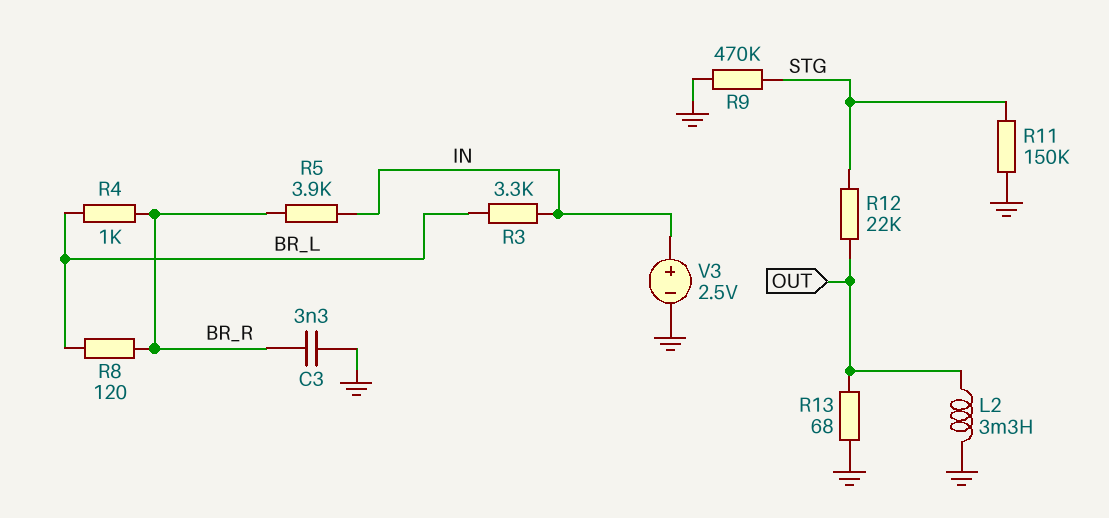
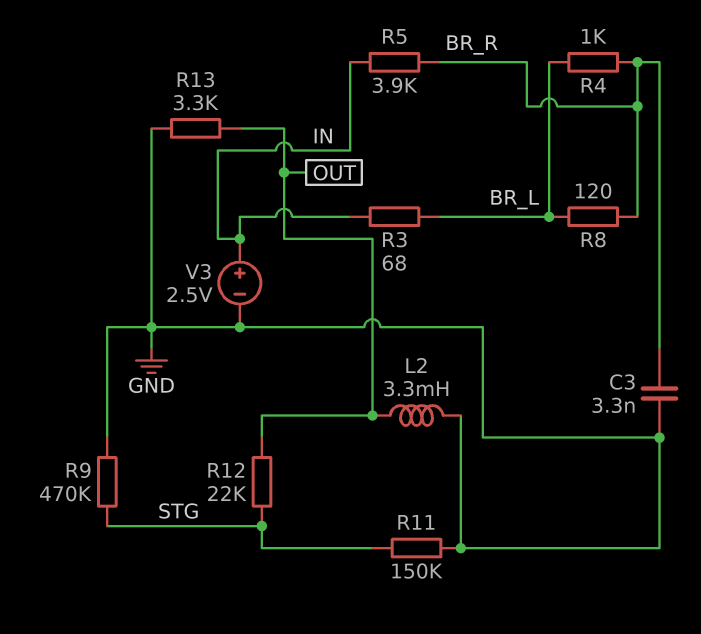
R3: 3.3k (BR_L, IN) -> 68 (BR_L, IN)
R13: 68 (GND, OUT) -> 3.3k (GND, OUT)

